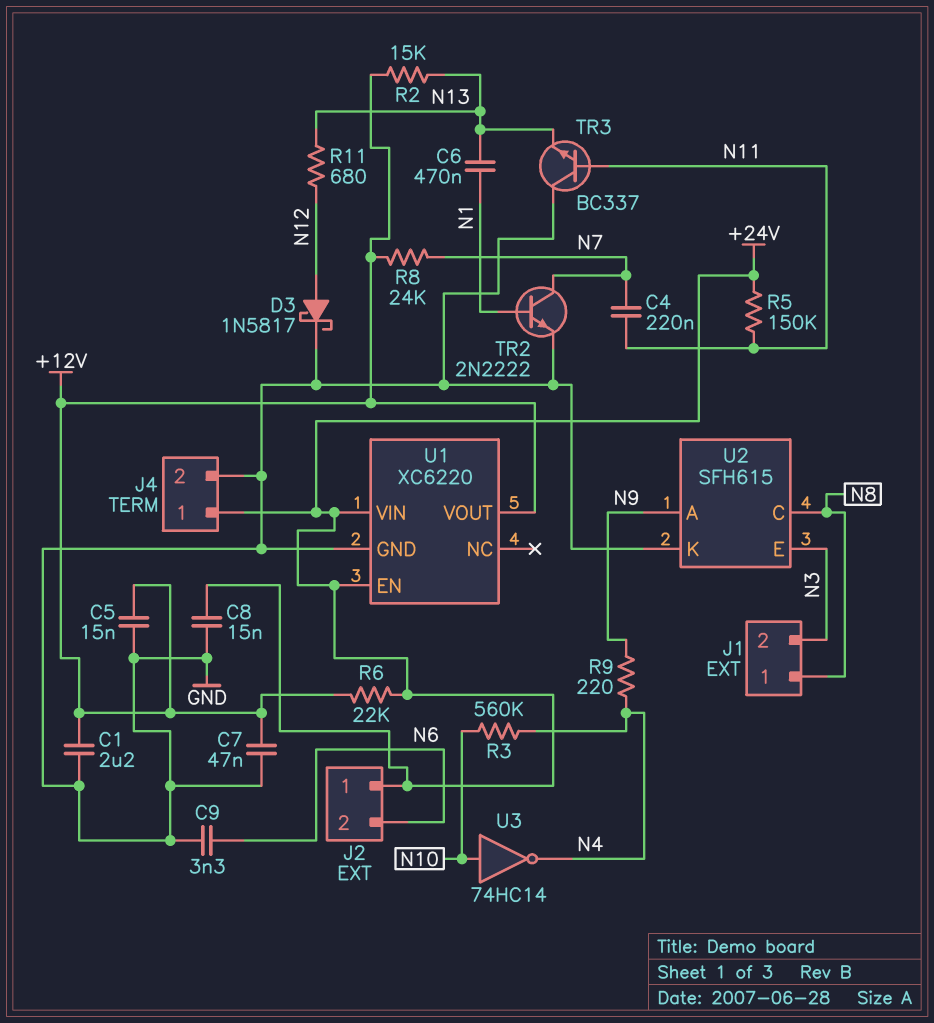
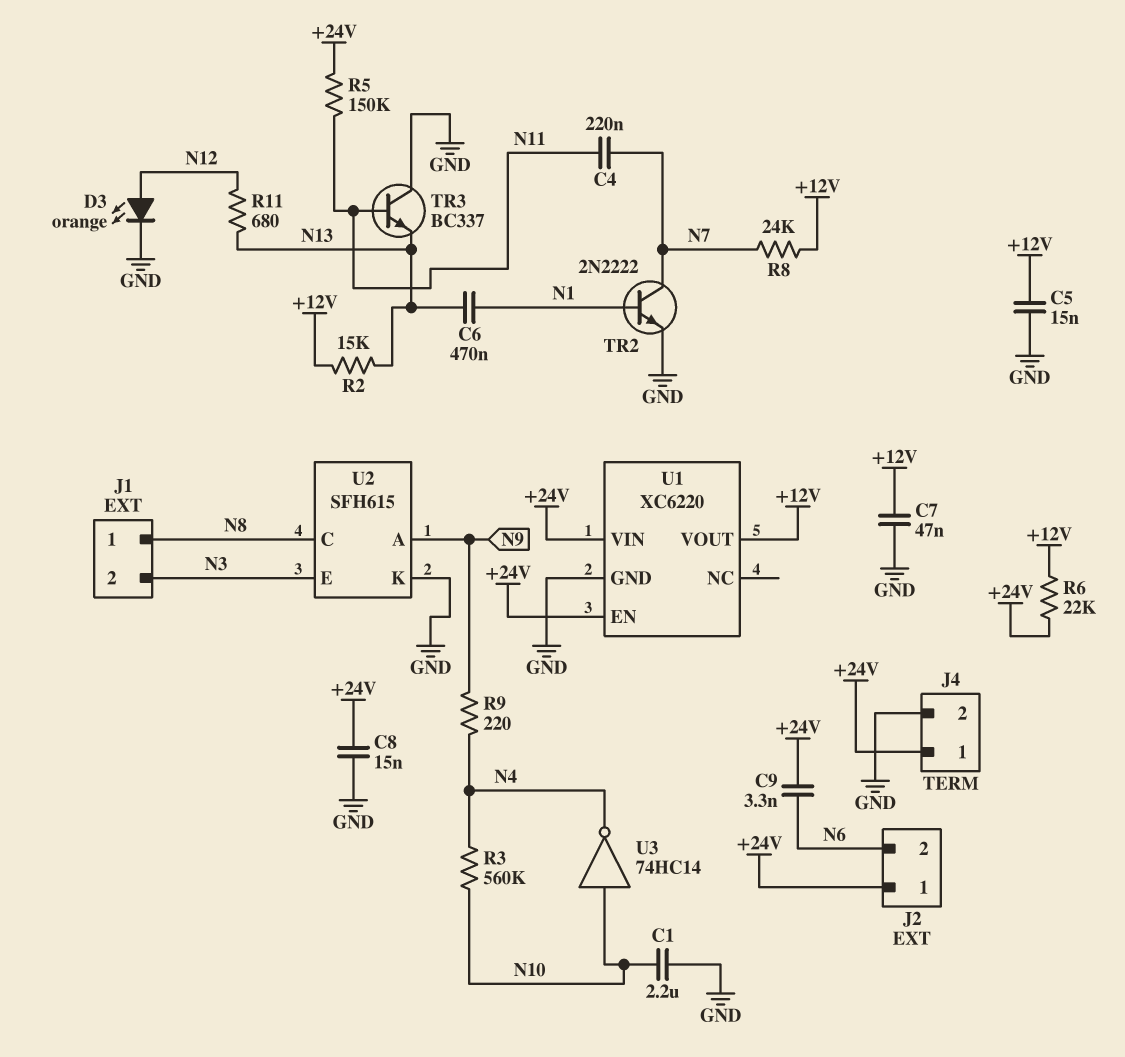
C1: 2.2uF (+12V, GND) -> 2.2uF (GND, N10)
C9: 3.3nF (GND, N6) -> 3.3nF (+24V, N6)
D3: schottky 1N5817 (A N12, K GND) -> LED orange (A N12, K GND)

